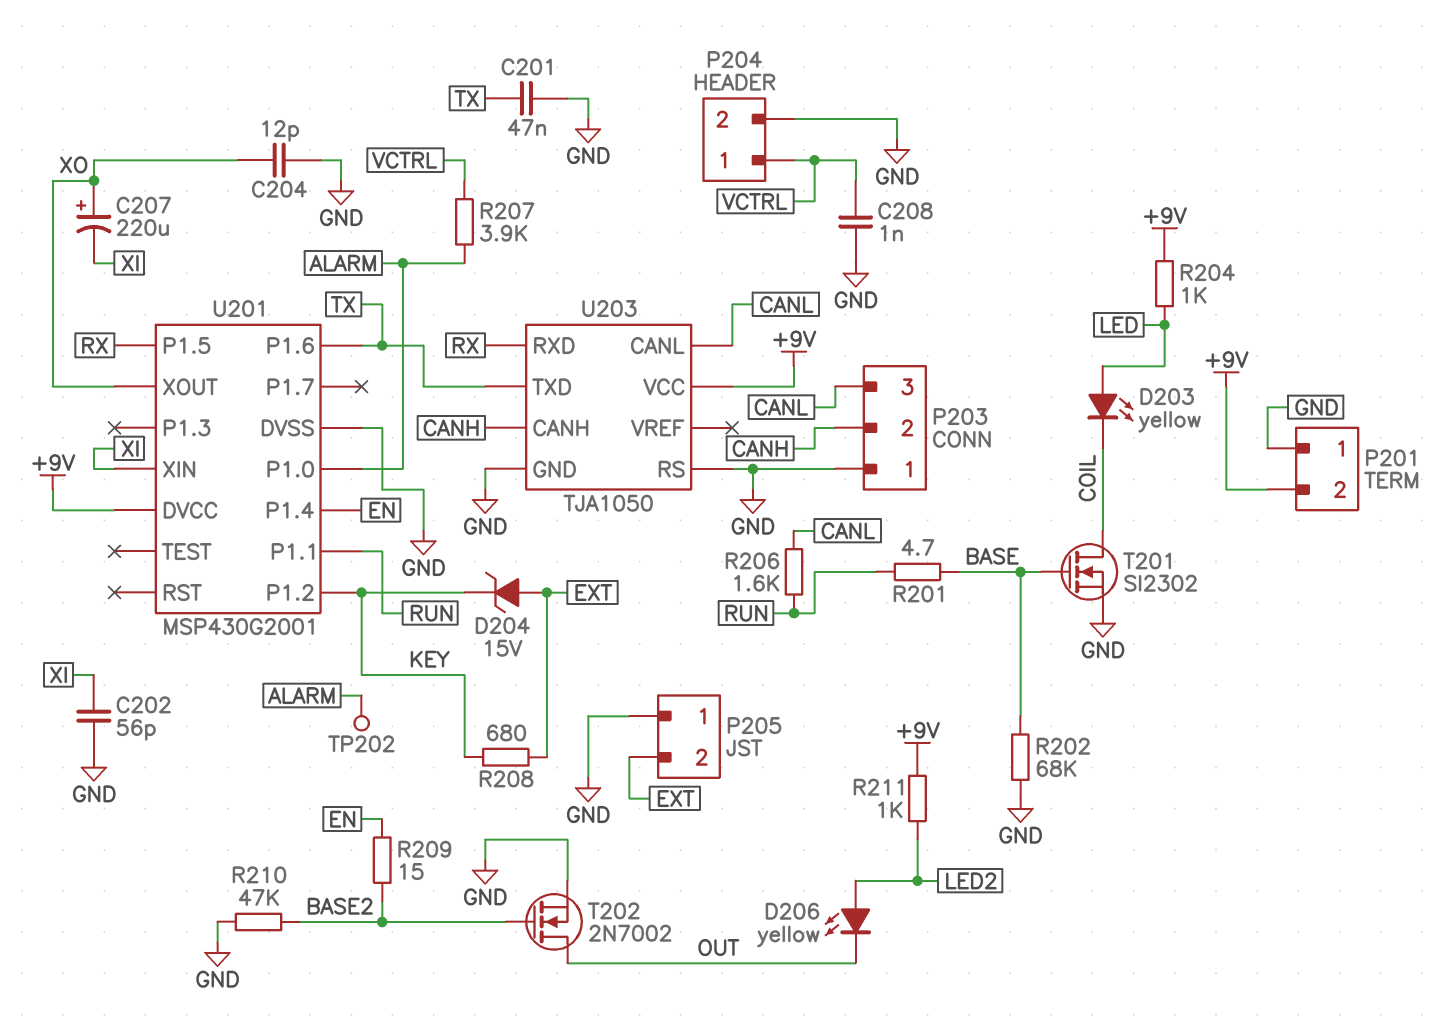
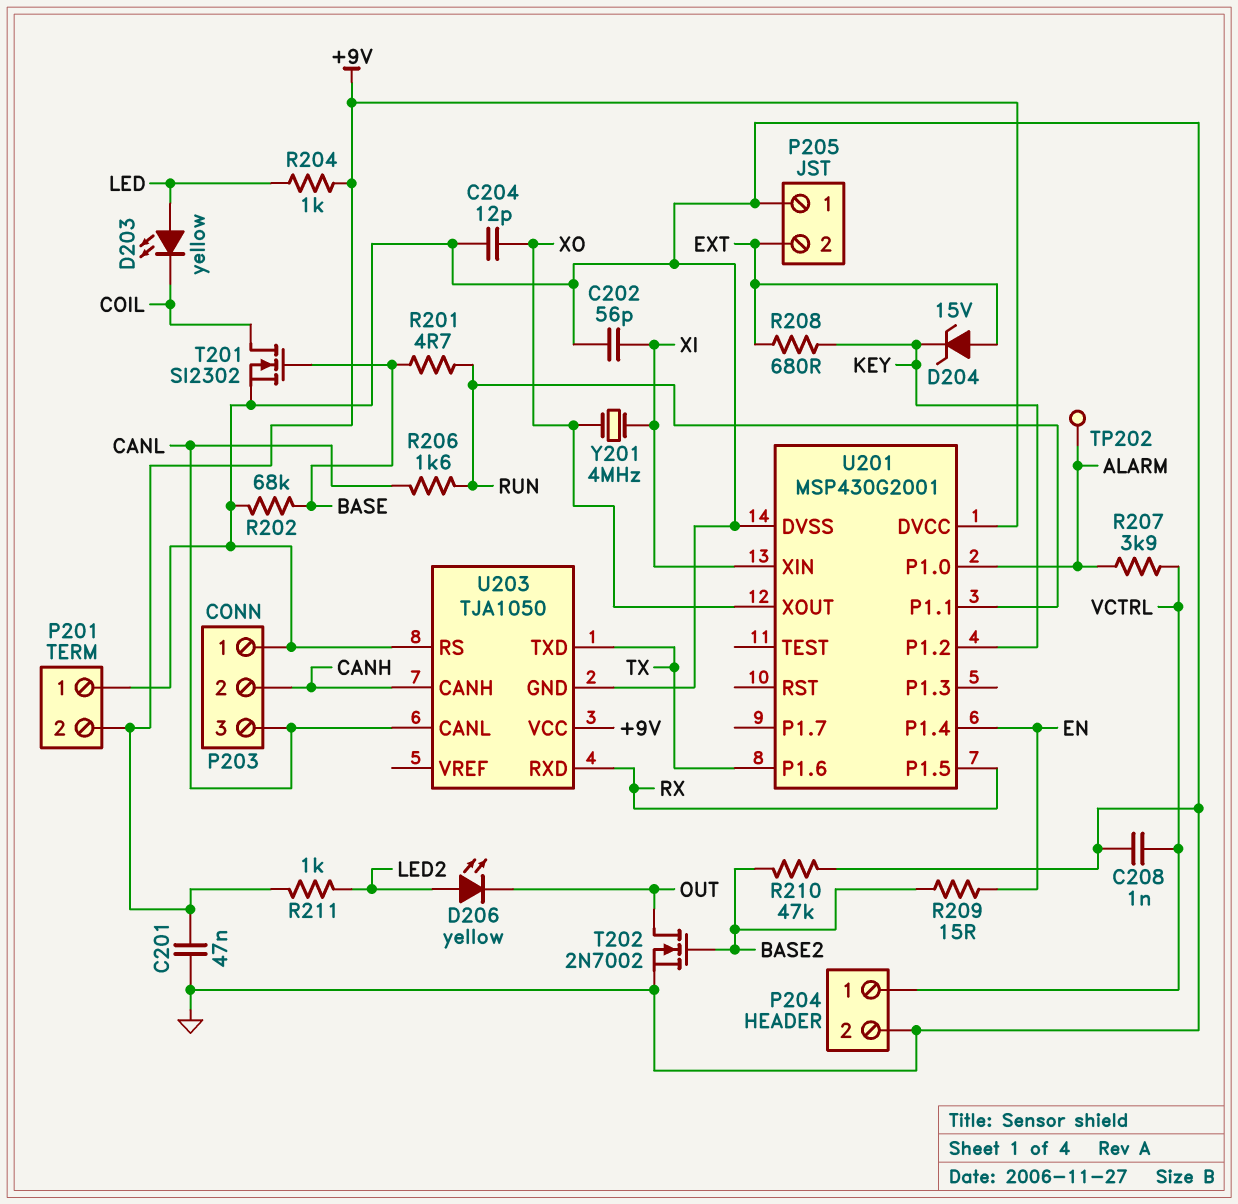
C201: 47nF (GND, TX) -> 47nF (+9V, GND)
C207: 220uF (plus XO, minus XI) -> none
Y201: none -> 4MHz (XI, XO)

